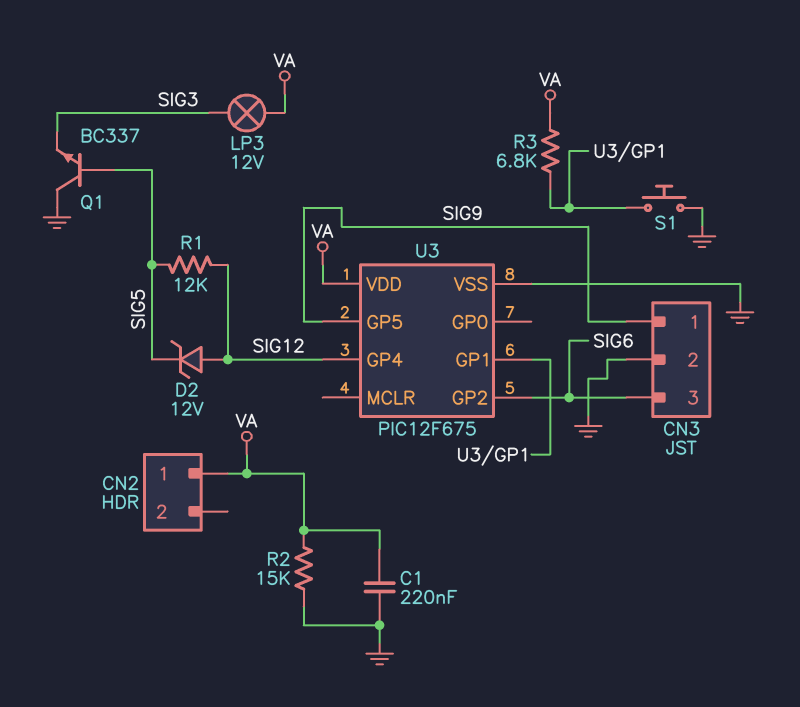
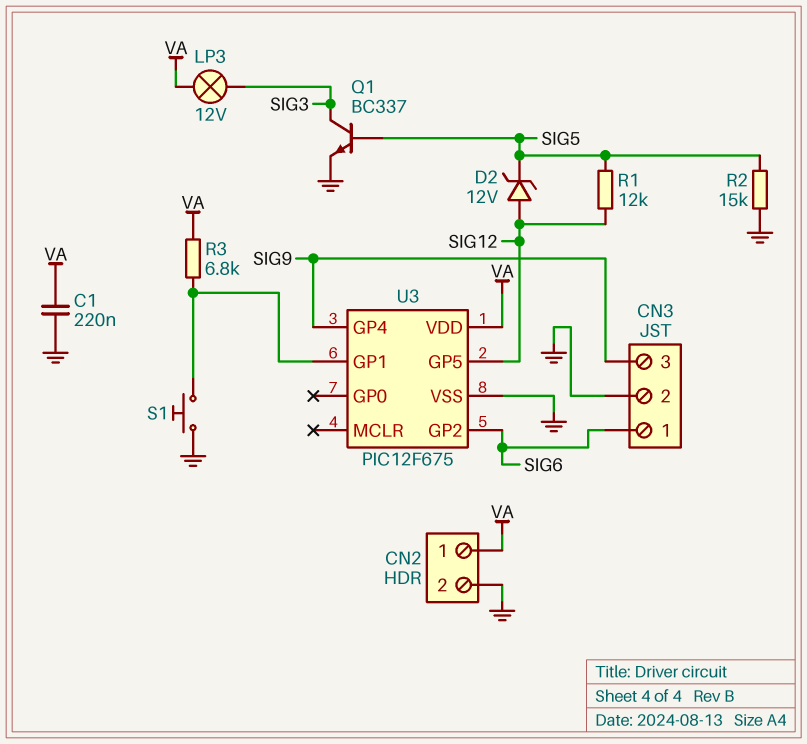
CN2 pin 2: none -> GND
CN3 pin 1: SIG9 -> SIG6
CN3 pin 3: SIG6 -> SIG9
Q1: NPN BC337 (B SIG5, C GND, E SIG3) -> NPN BC337 (B SIG5, C SIG3, E GND)
R2: 15k (GND, VA) -> 15k (GND, SIG5)
U3 pin GP4: SIG12 -> SIG9
U3 pin GP5: SIG9 -> SIG12

